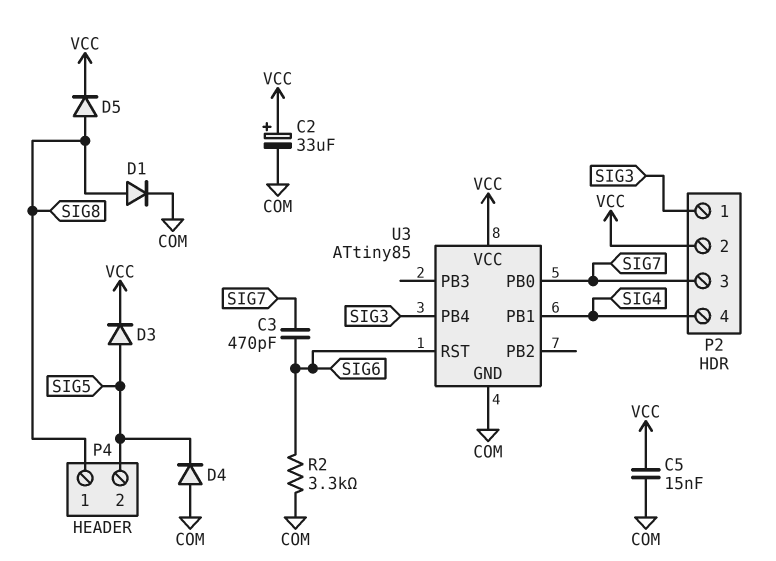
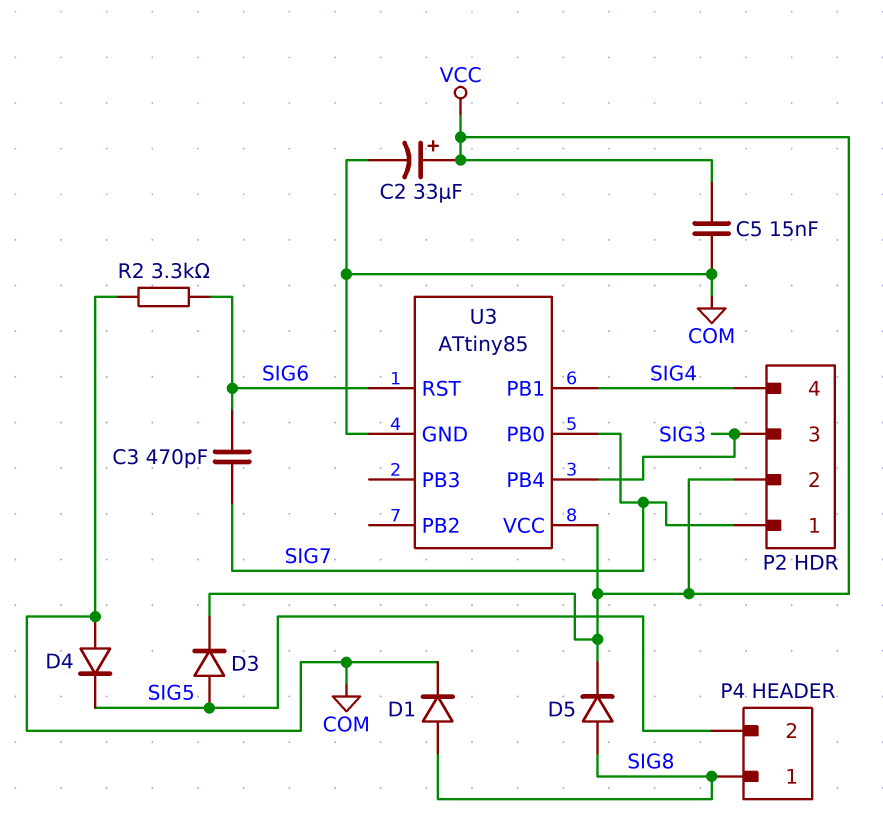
P2 pin 1: SIG3 -> SIG7
P2 pin 3: SIG7 -> SIG3

